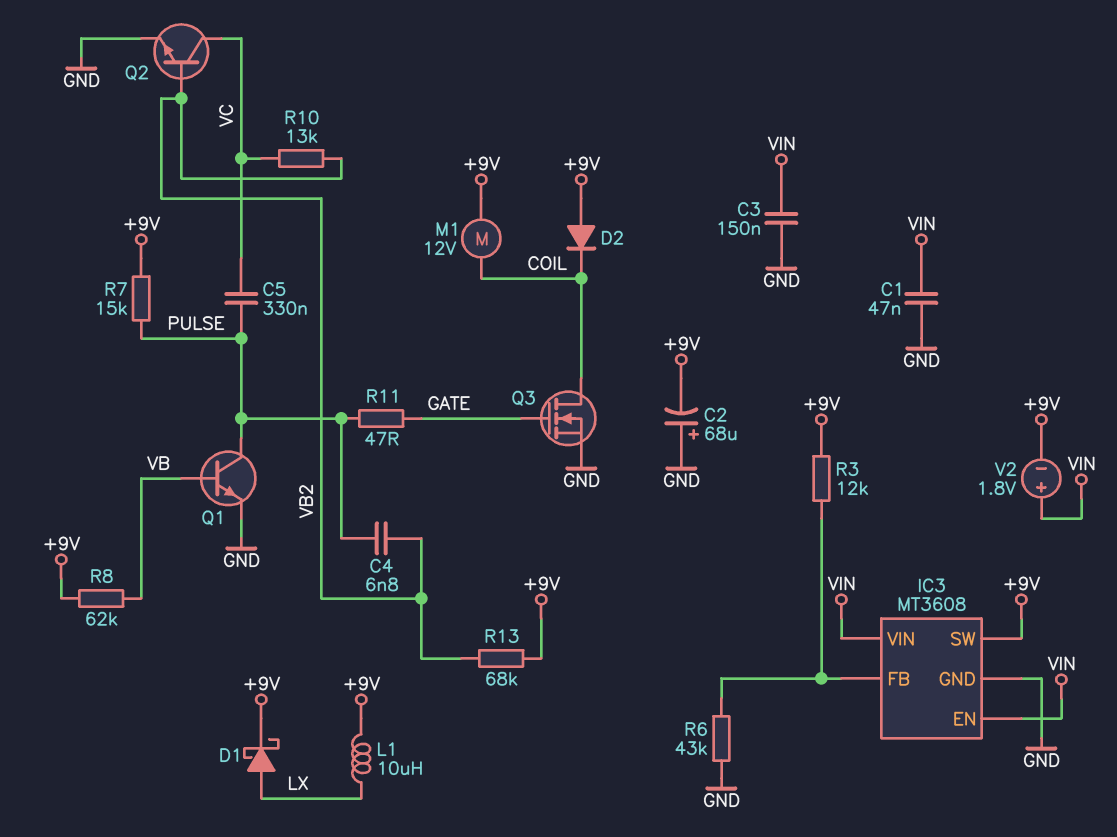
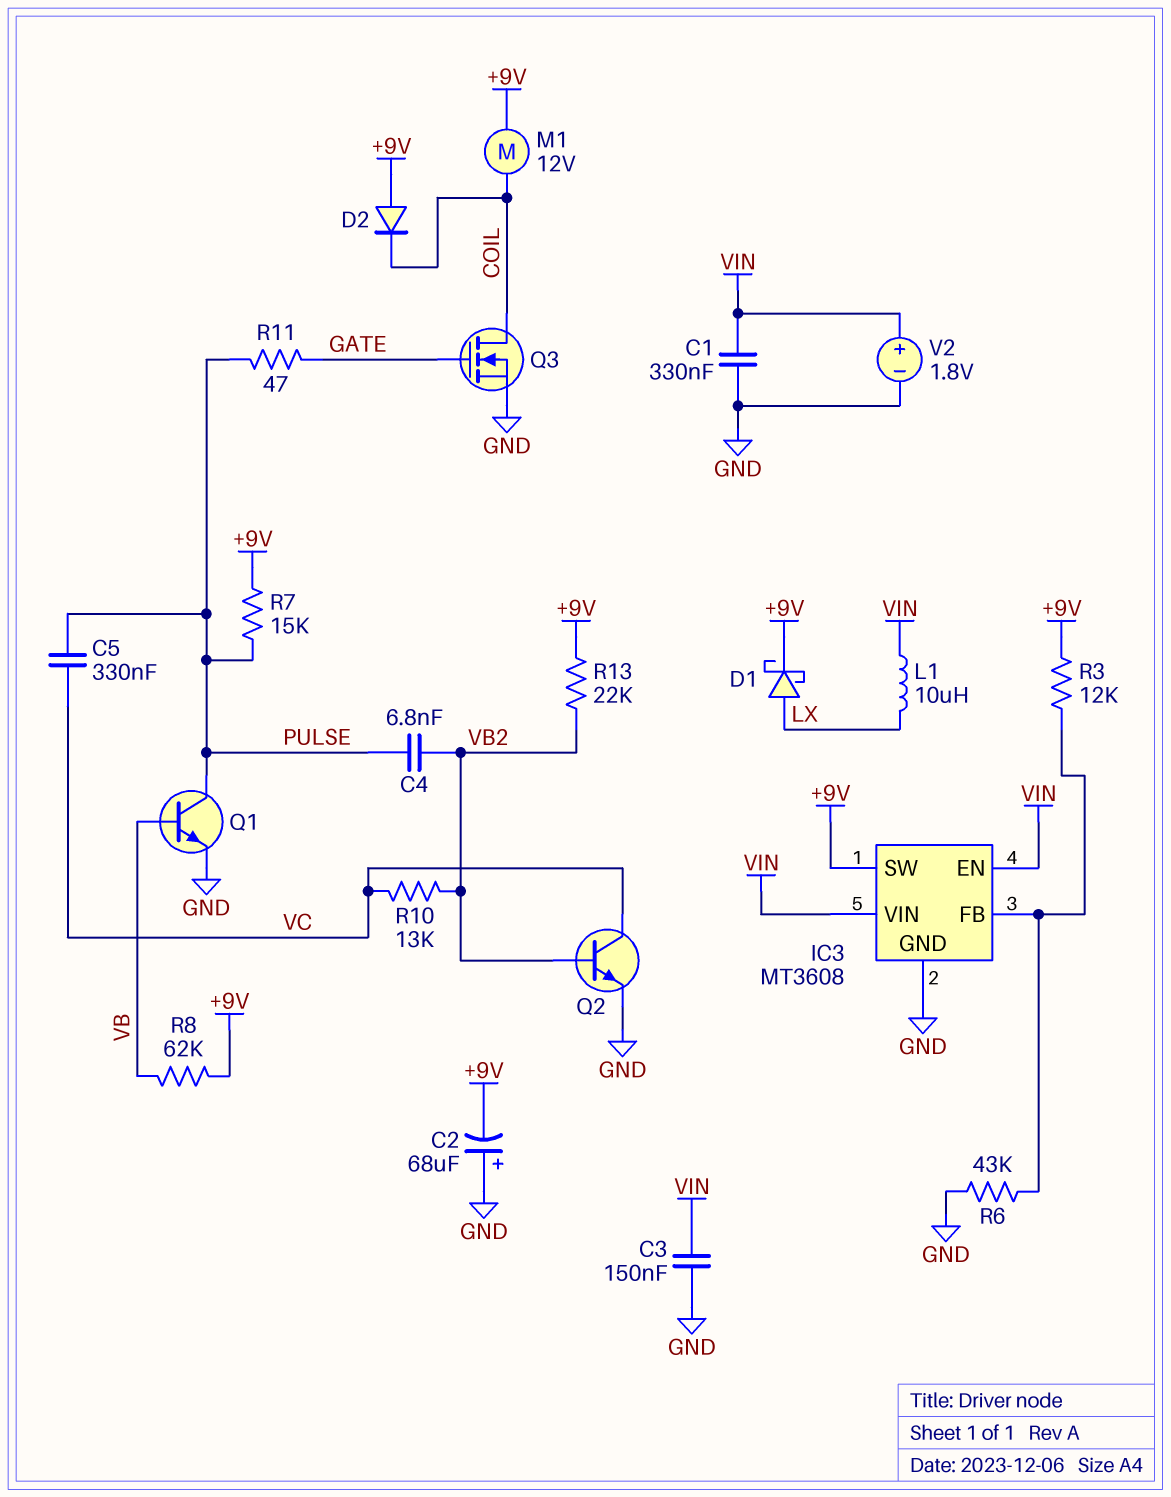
C1: 47nF (GND, VIN) -> 330nF (GND, VIN)
L1: 10uH (+9V, LX) -> 10uH (LX, VIN)
R13: 68k (+9V, VB2) -> 22k (+9V, VB2)
V2: 1.8V (plus VIN, minus +9V) -> 1.8V (plus VIN, minus GND)

